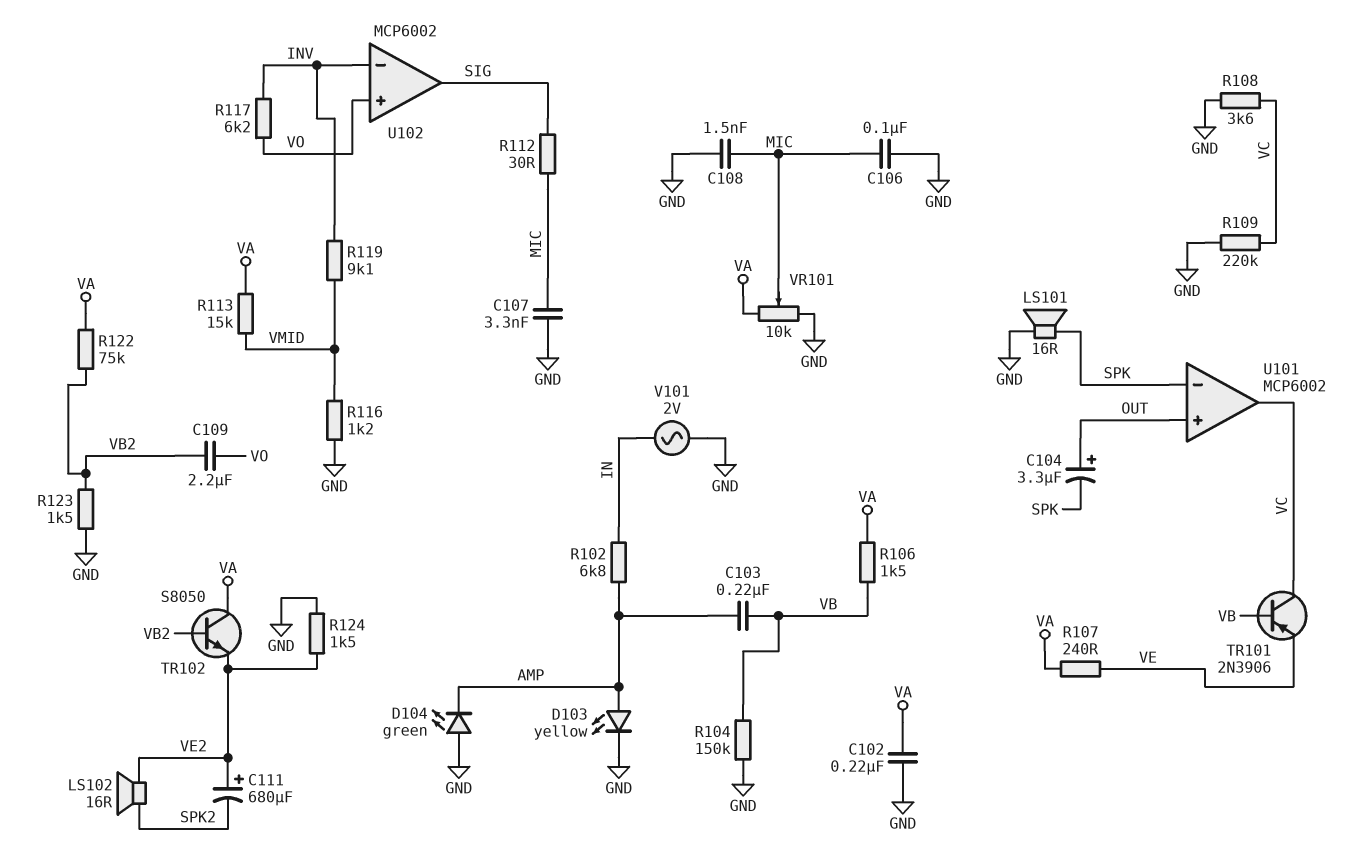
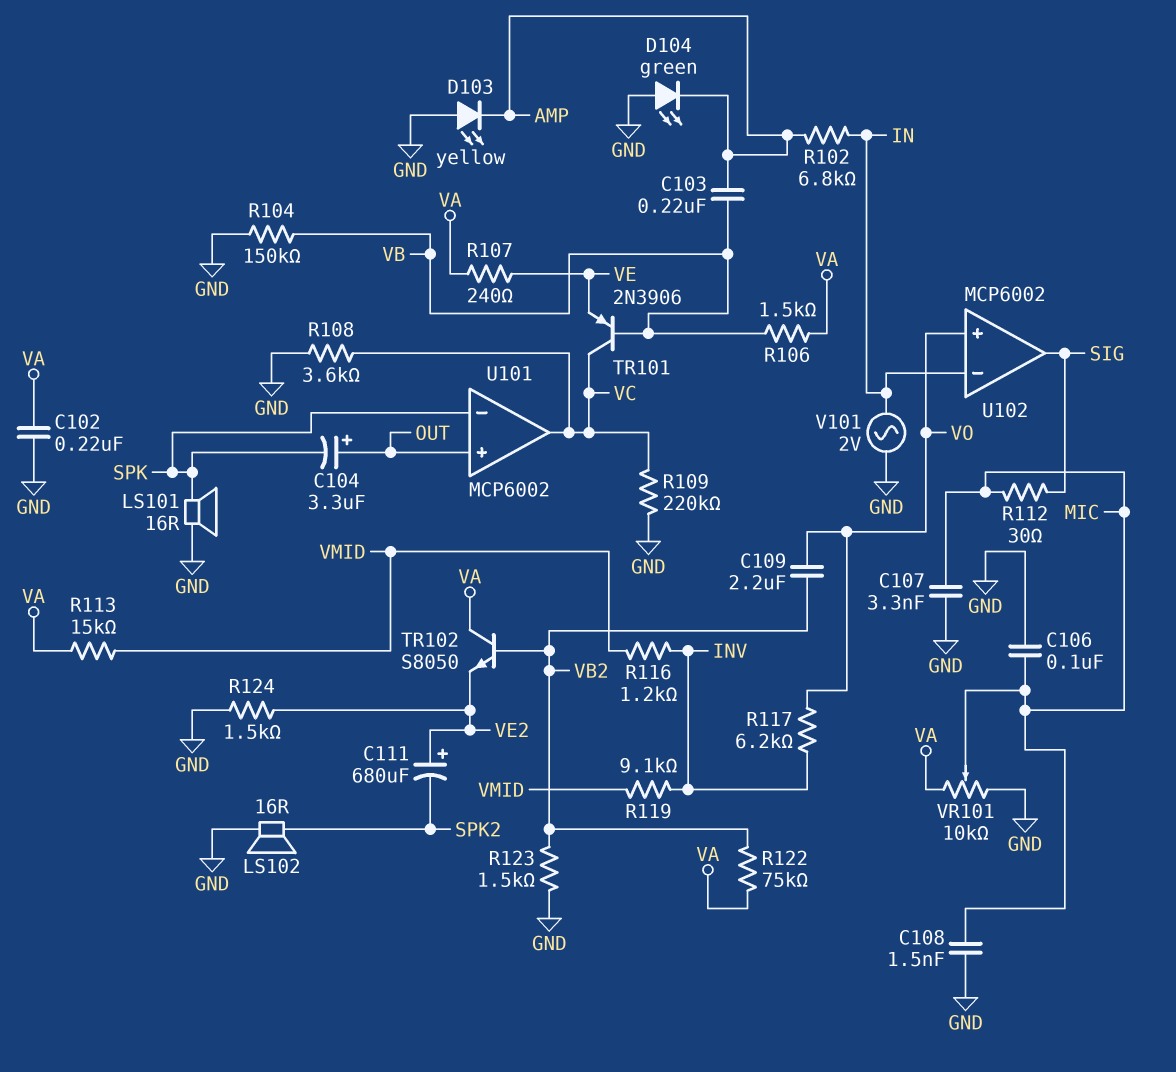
D103: LED yellow (A AMP, K GND) -> LED yellow (A GND, K AMP)
LS102: speaker 16R (SPK2, VE2) -> speaker 16R (GND, SPK2)
R116: 1.2k (GND, VMID) -> 1.2k (INV, VMID)
U102 pin in-: INV -> IN

